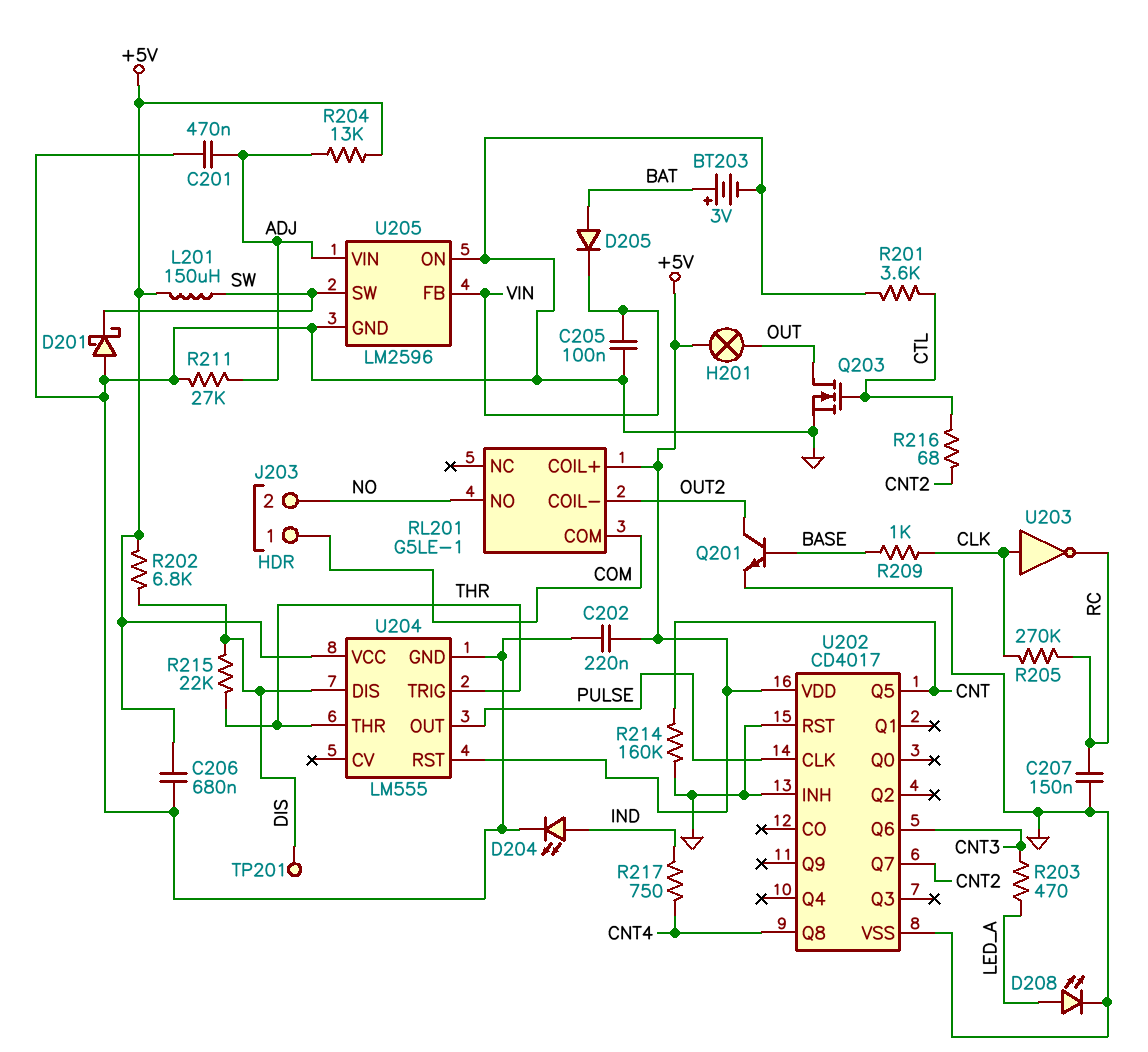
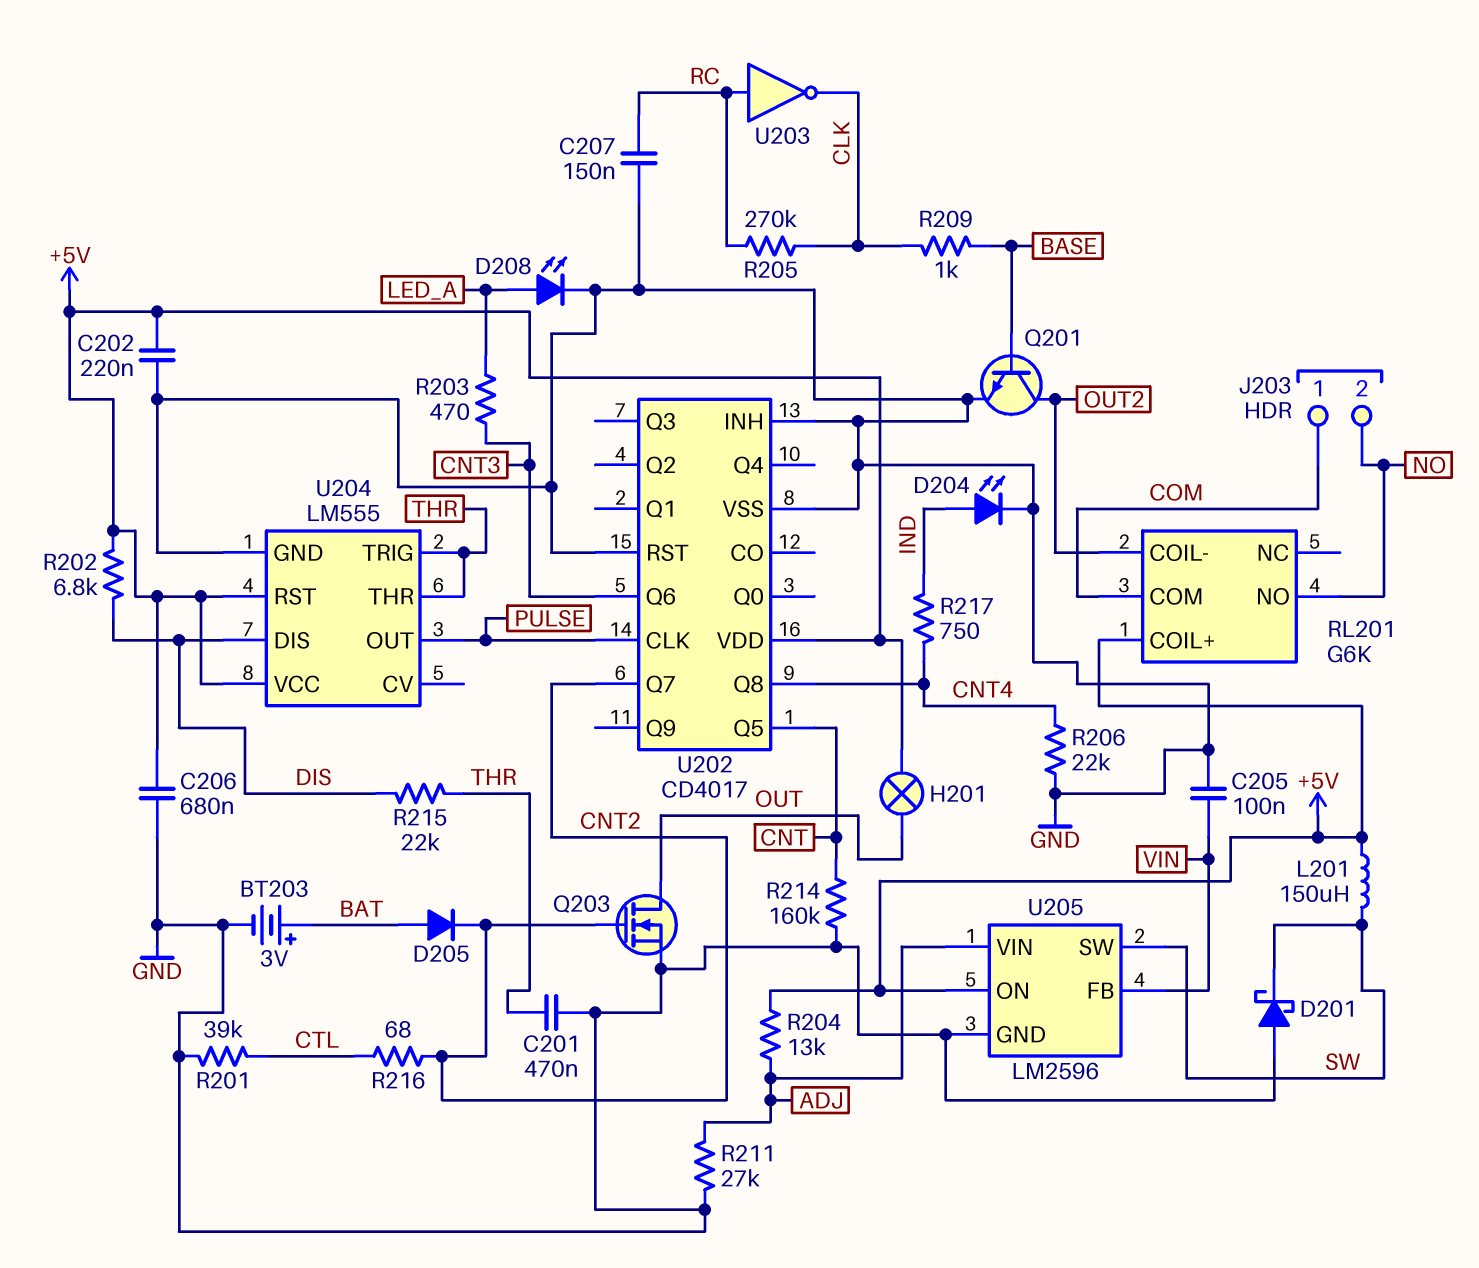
C201: 470nF (ADJ, GND) -> 470nF (GND, THR)
D205: diode (A BAT, K VIN) -> diode (A BAT, K CNT2)
Q203: NMOS (G CTL, D OUT, S GND) -> NMOS (G CNT2, D OUT, S GND)
R201: 3.6k (CTL, GND) -> 39k (CTL, GND)
R206: none -> 22k (CNT4, GND)
RL201: G5LE-1 -> G6K
TP201: test point (DIS) -> none
U203: NOT (in CLK, out RC) -> NOT (in RC, out CLK)
U205 pin ON: GND -> +5V

